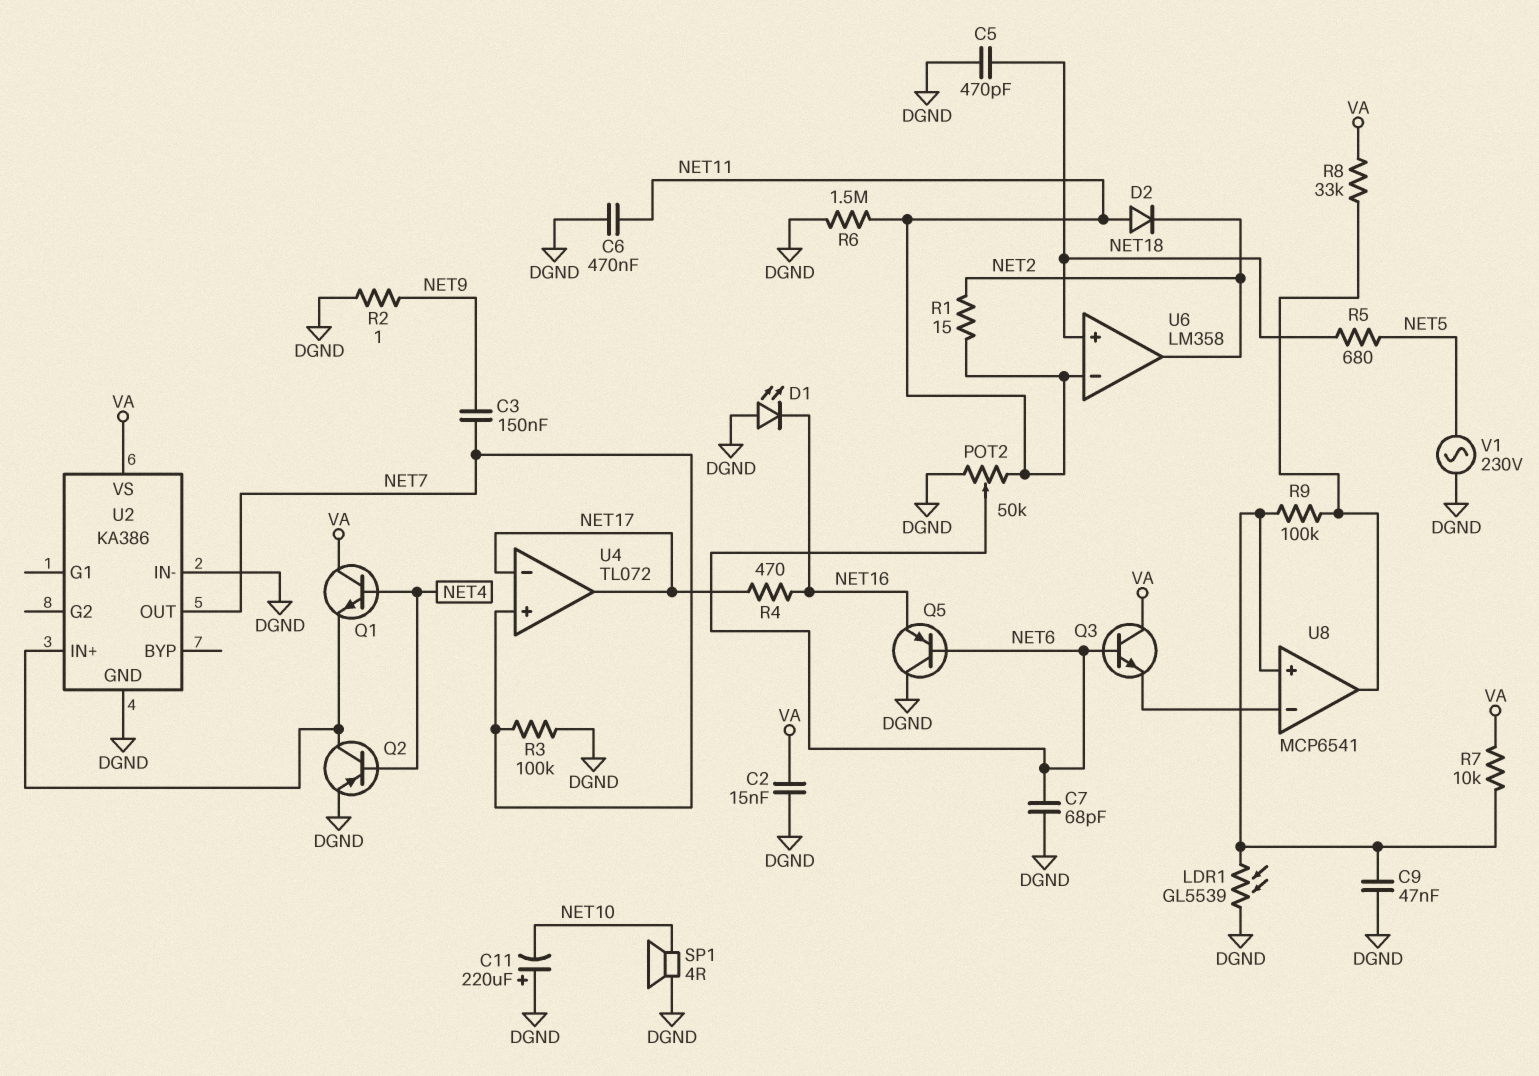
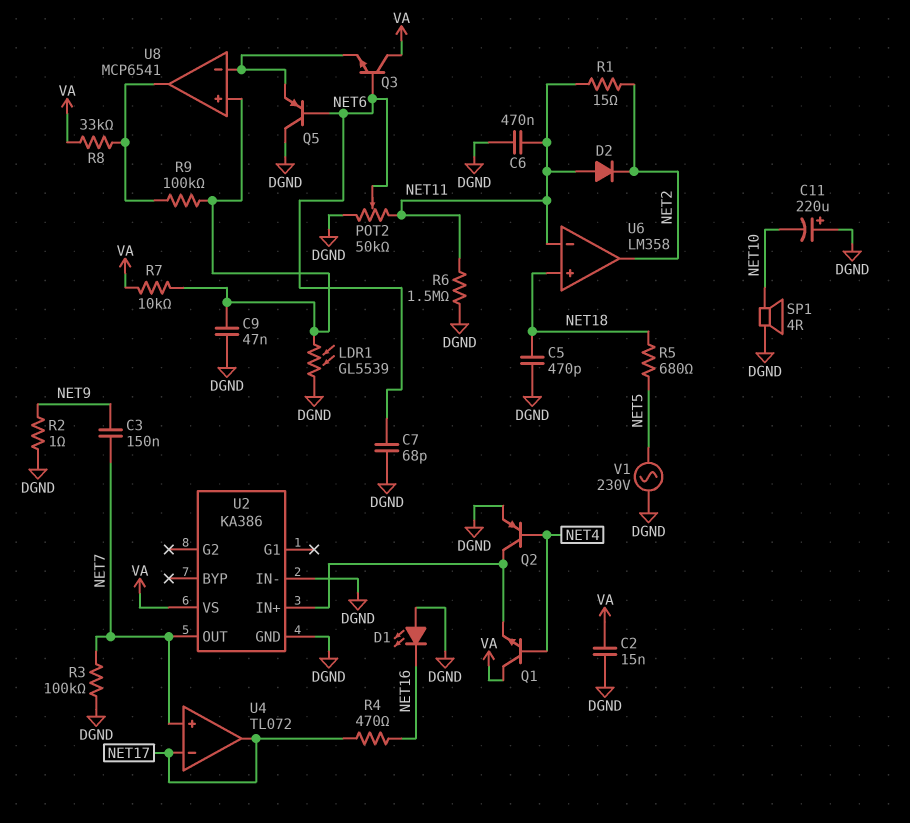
Q5: PNP (B NET6, C DGND, E NET16) -> PNP (B NET6, C DGND, E U8/in-)

